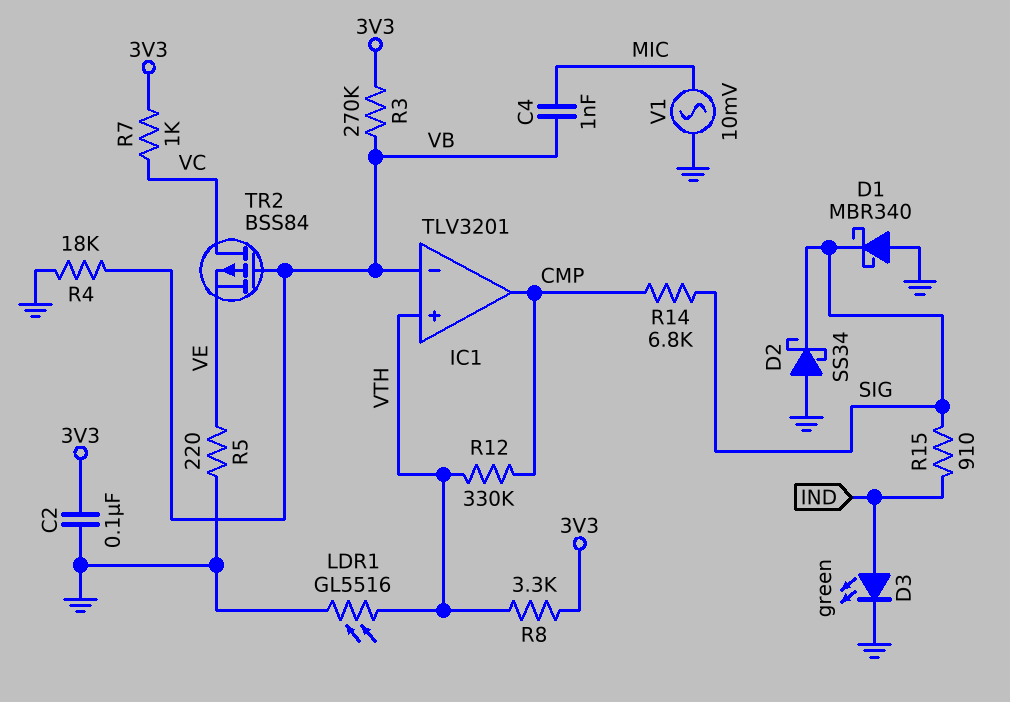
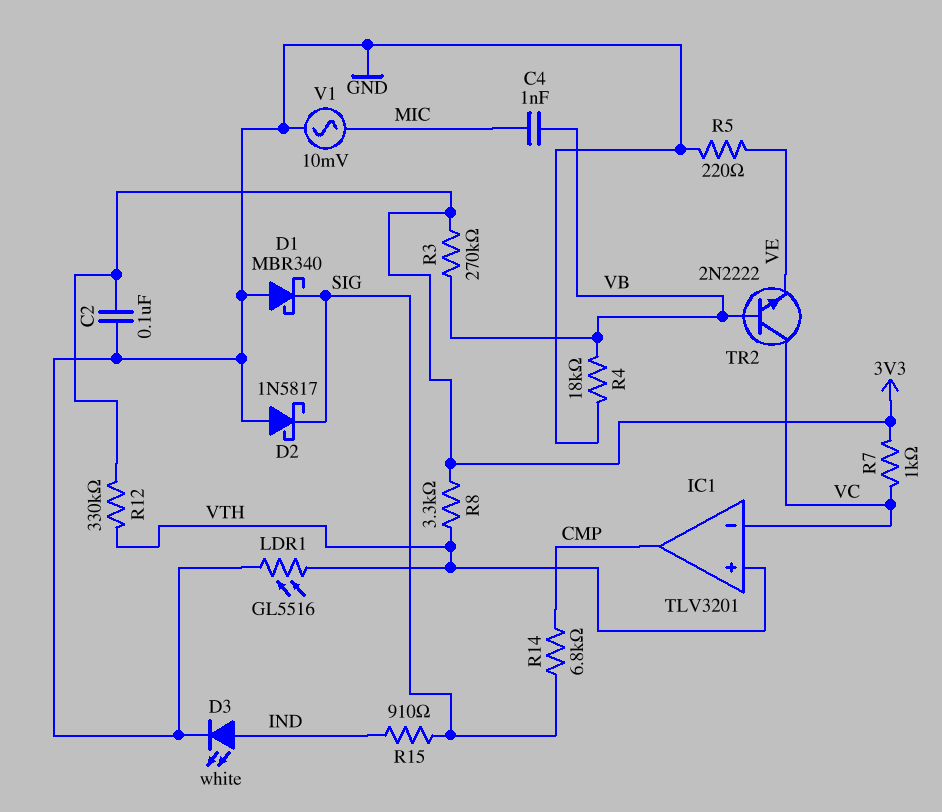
D2: schottky SS34 (A GND, K SIG) -> schottky 1N5817 (A GND, K SIG)
D3: LED green (A IND, K GND) -> LED white (A IND, K GND)
IC1 pin in-: VB -> VC
R12: 330k (CMP, VTH) -> 330k (3V3, VTH)
TR2: PMOS BSS84 (G VB, D VC, S VE) -> NPN 2N2222 (B VB, C VC, E VE)

